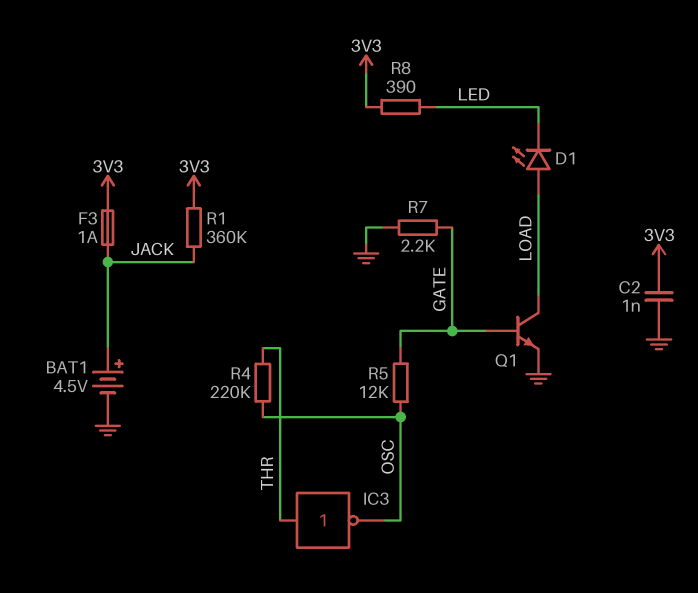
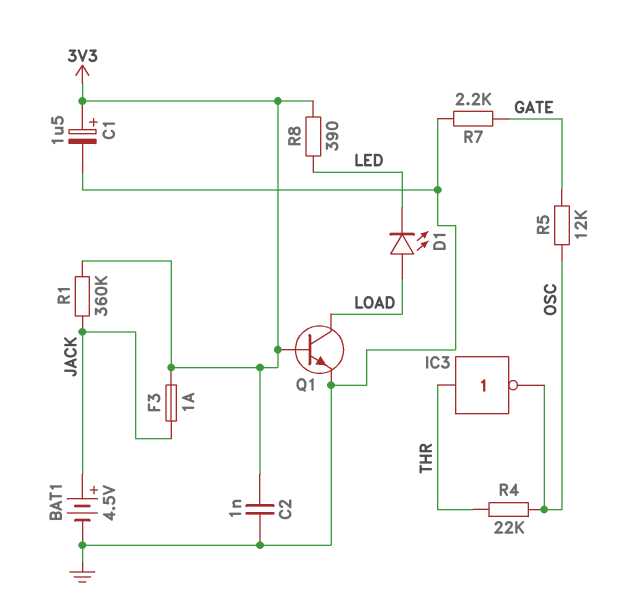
C1: none -> 1.5uF (plus 3V3, minus GND)
Q1: NPN (B GATE, C LOAD, E GND) -> NPN (B 3V3, C LOAD, E GND)
R4: 220k (OSC, THR) -> 22k (OSC, THR)

